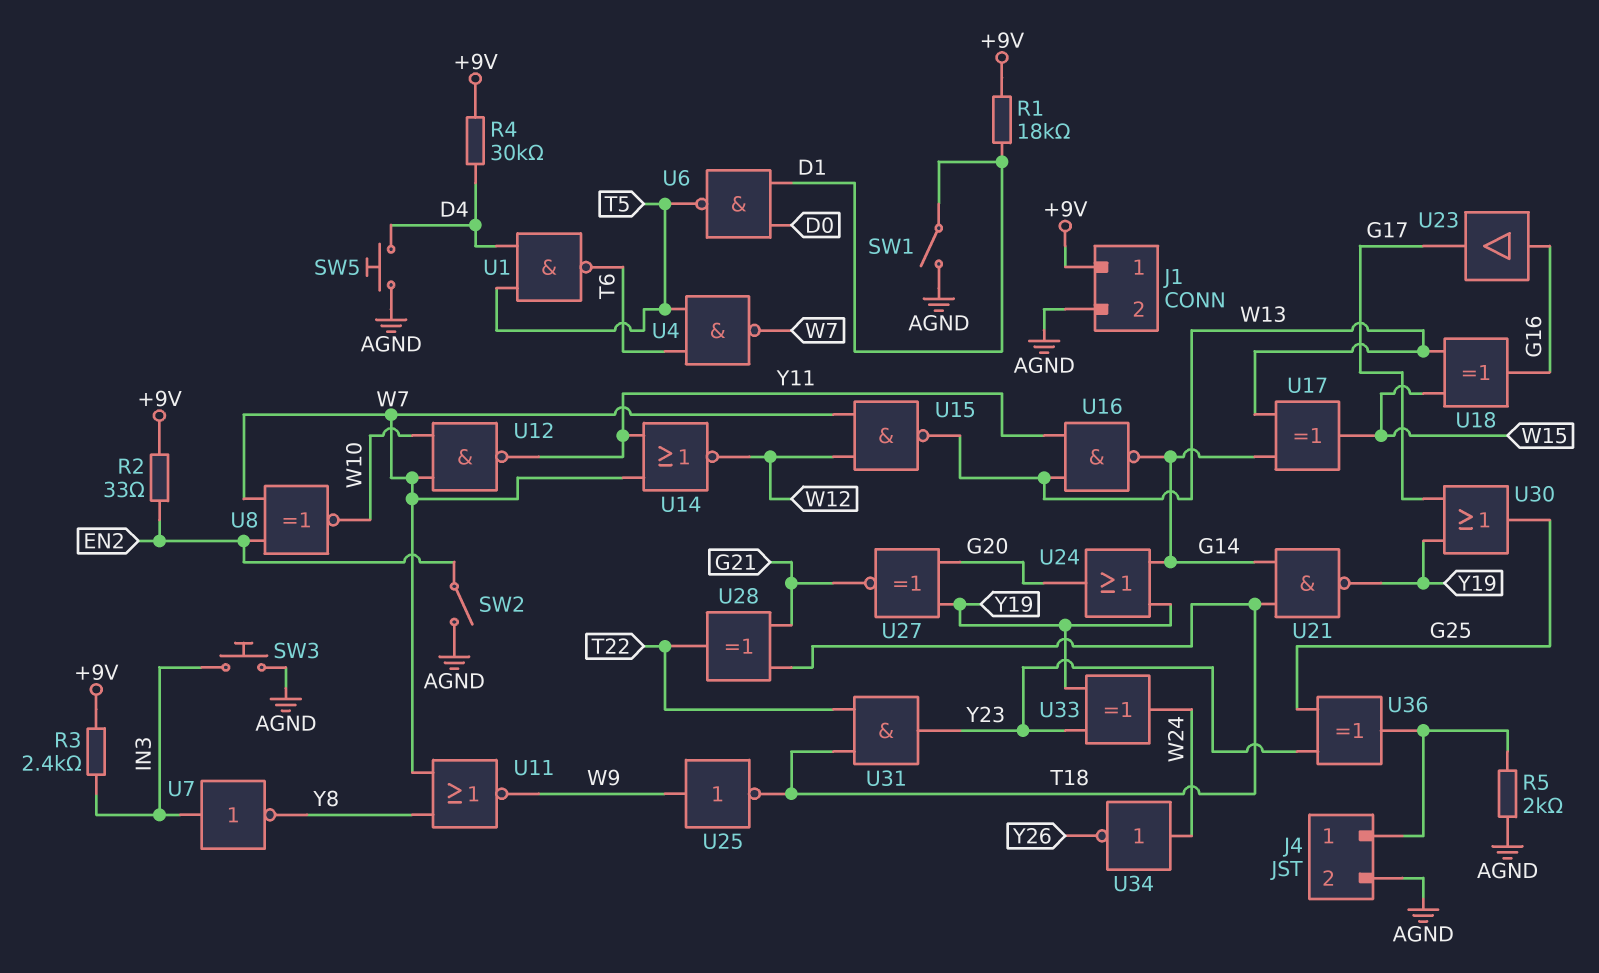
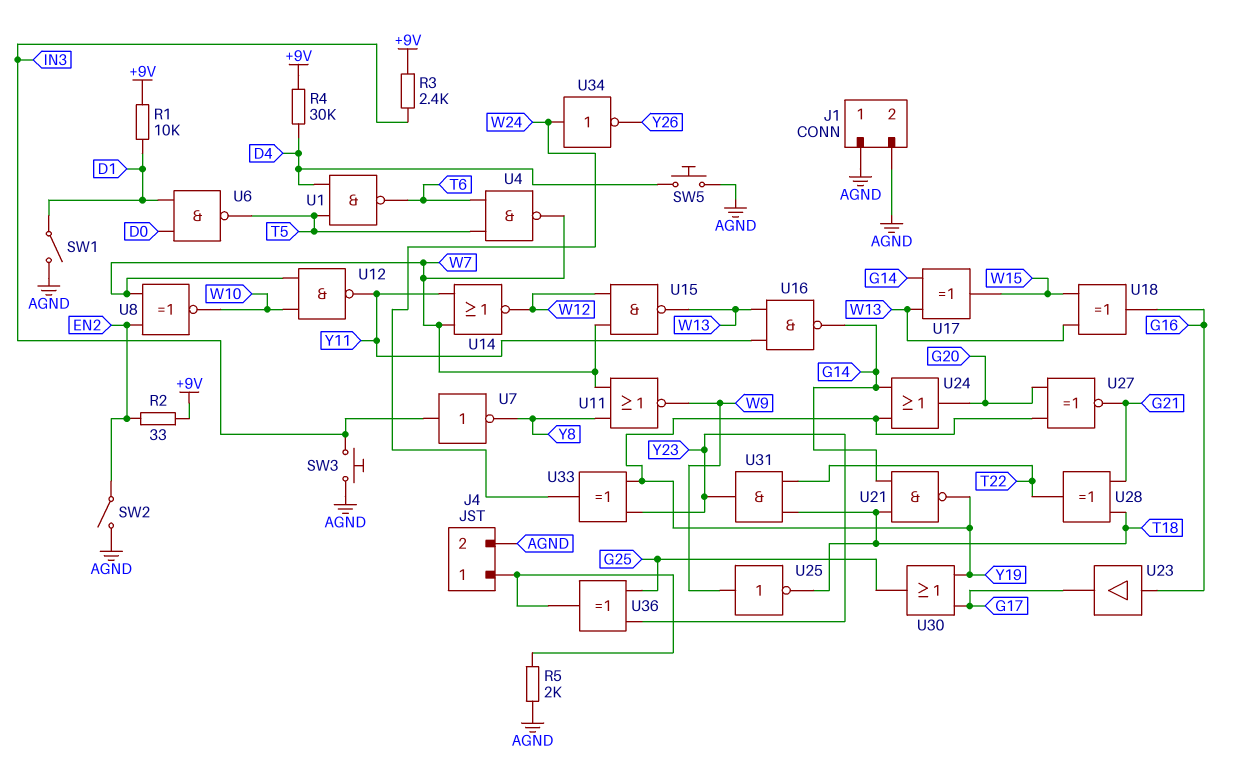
J1 pin 1: +9V -> AGND
R1: 18k (+9V, D1) -> 10k (+9V, D1)

